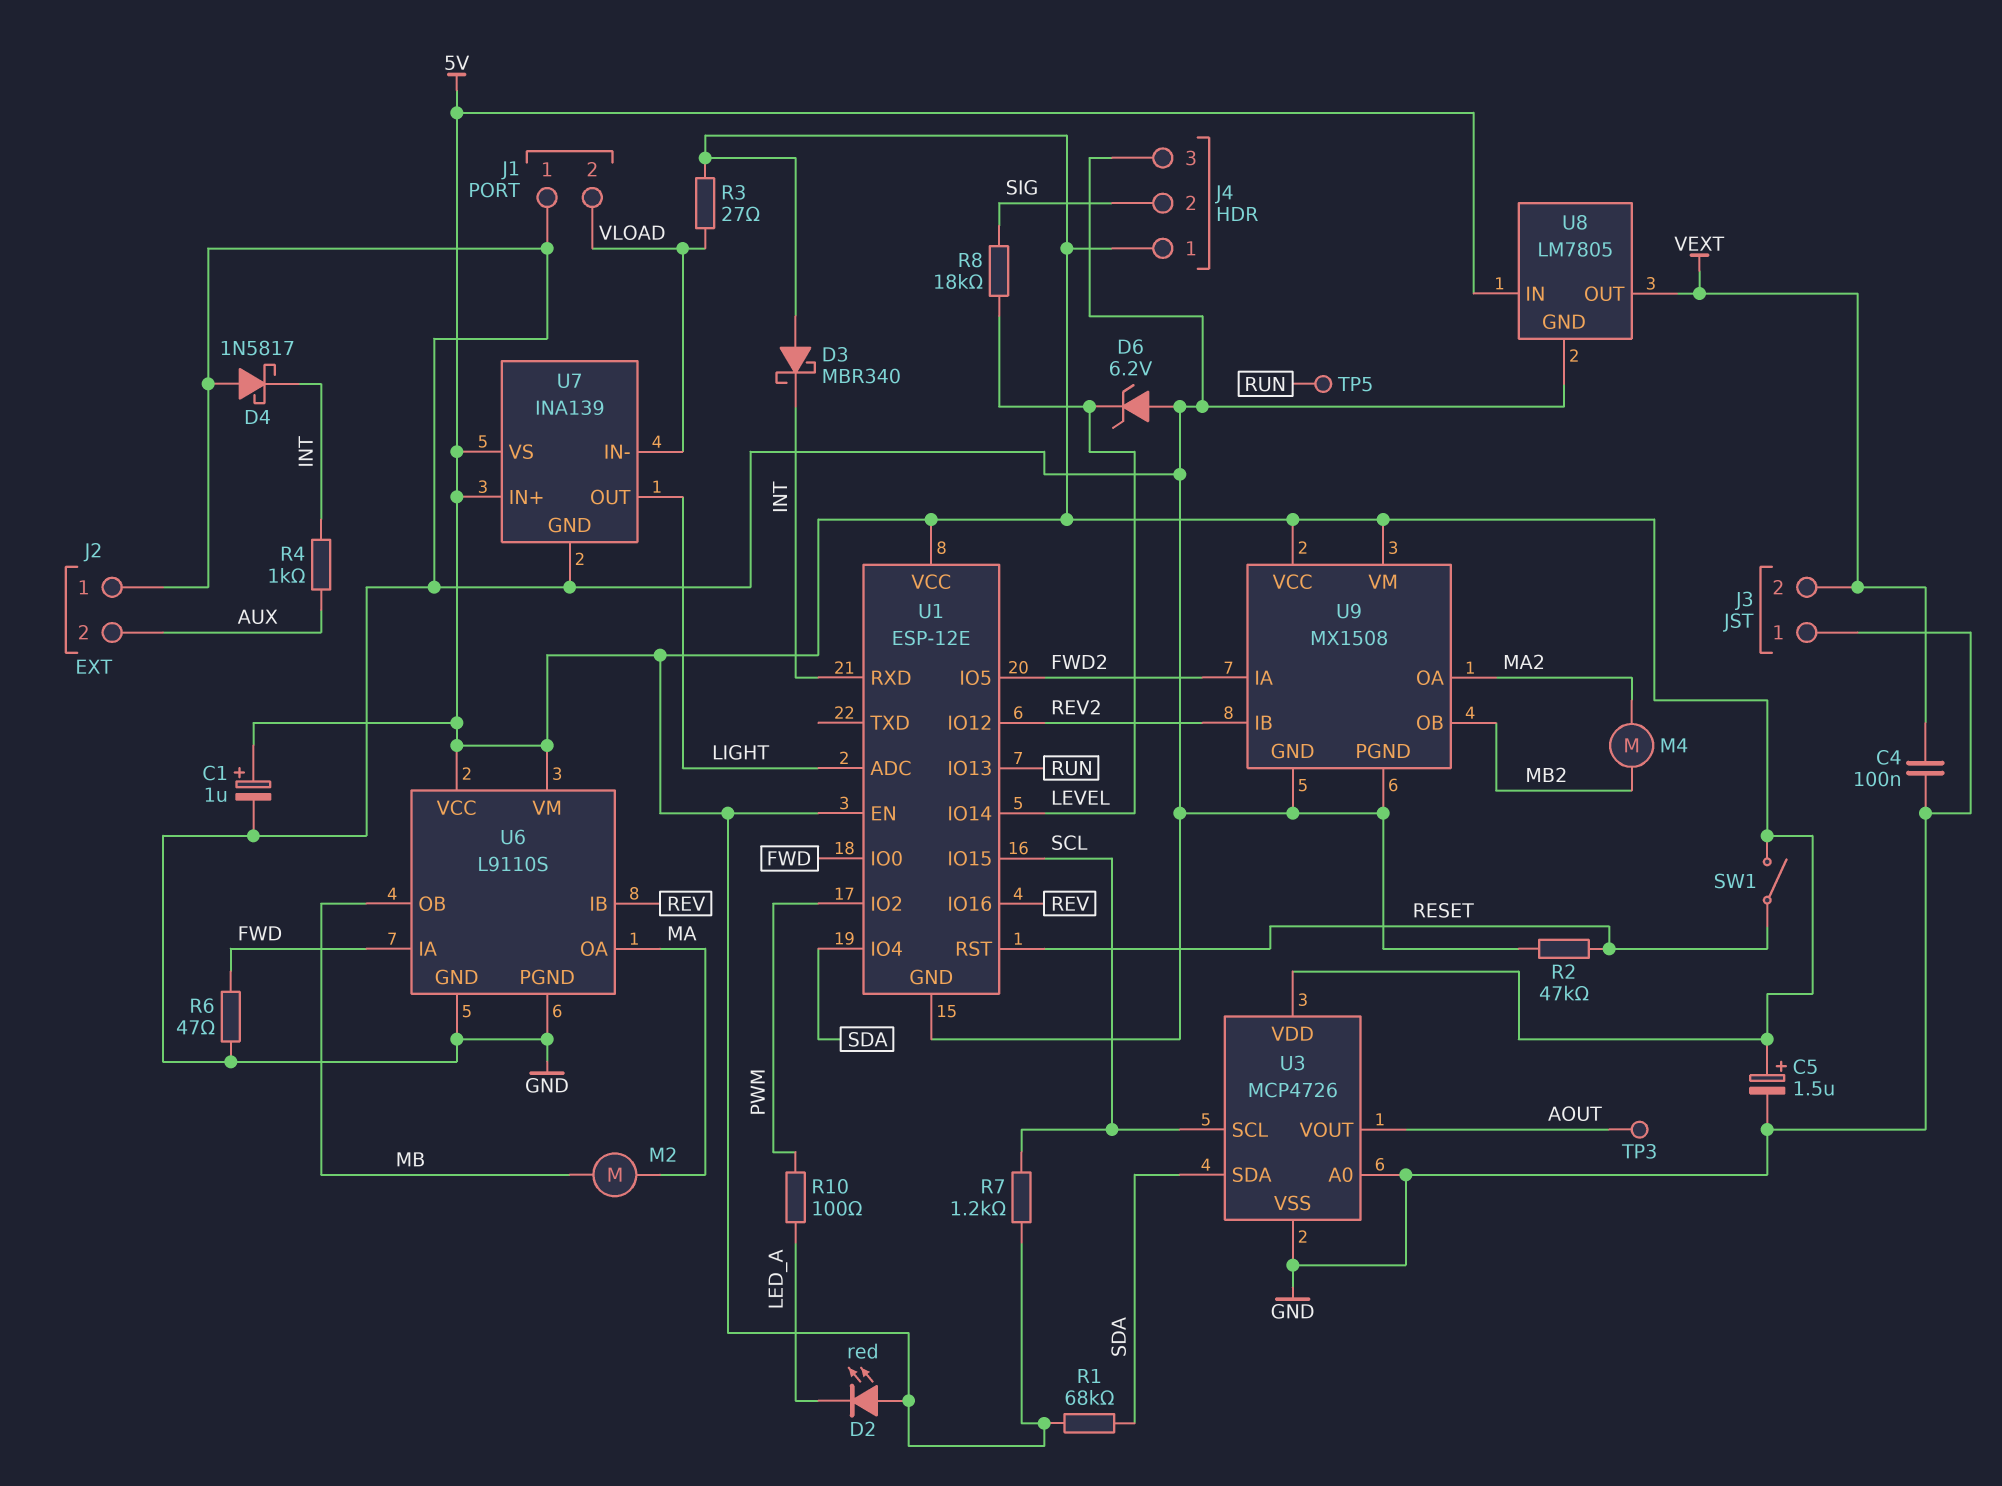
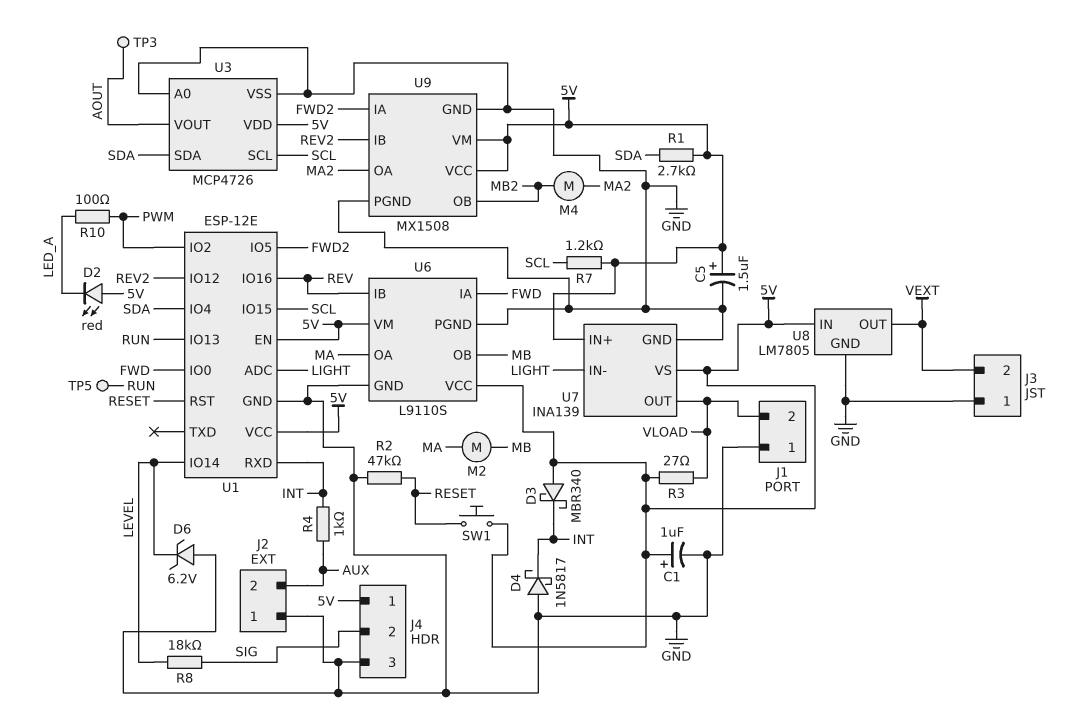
C4: 100nF (GND, VEXT) -> none
R1: 68k (5V, SDA) -> 2.7k (5V, SDA)
R6: 47 (FWD, GND) -> none
SW1: switch (5V, RESET) -> button (5V, RESET)
U7 pin IN-: VLOAD -> LIGHT
U7 pin OUT: LIGHT -> VLOAD

